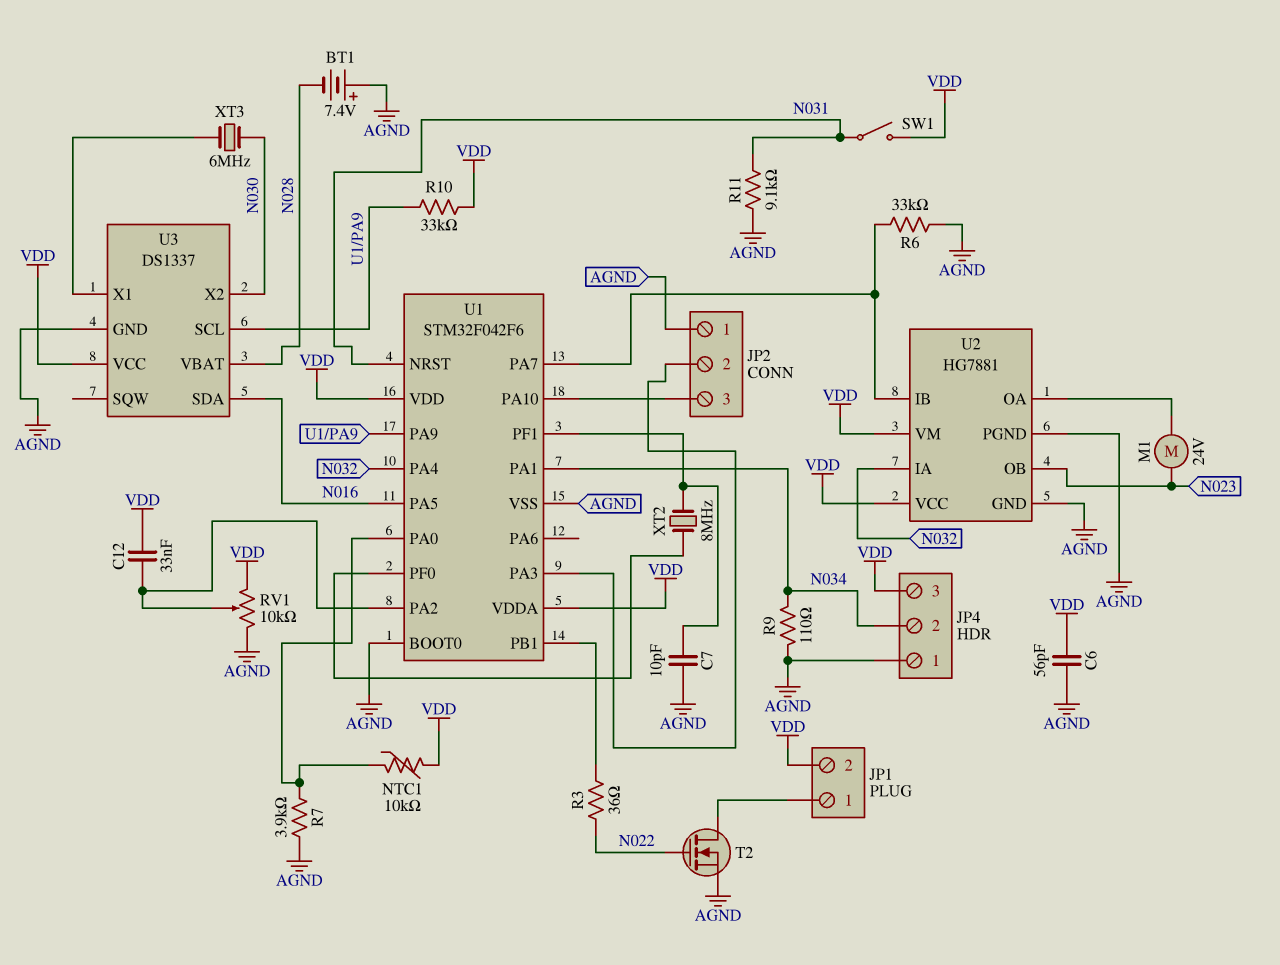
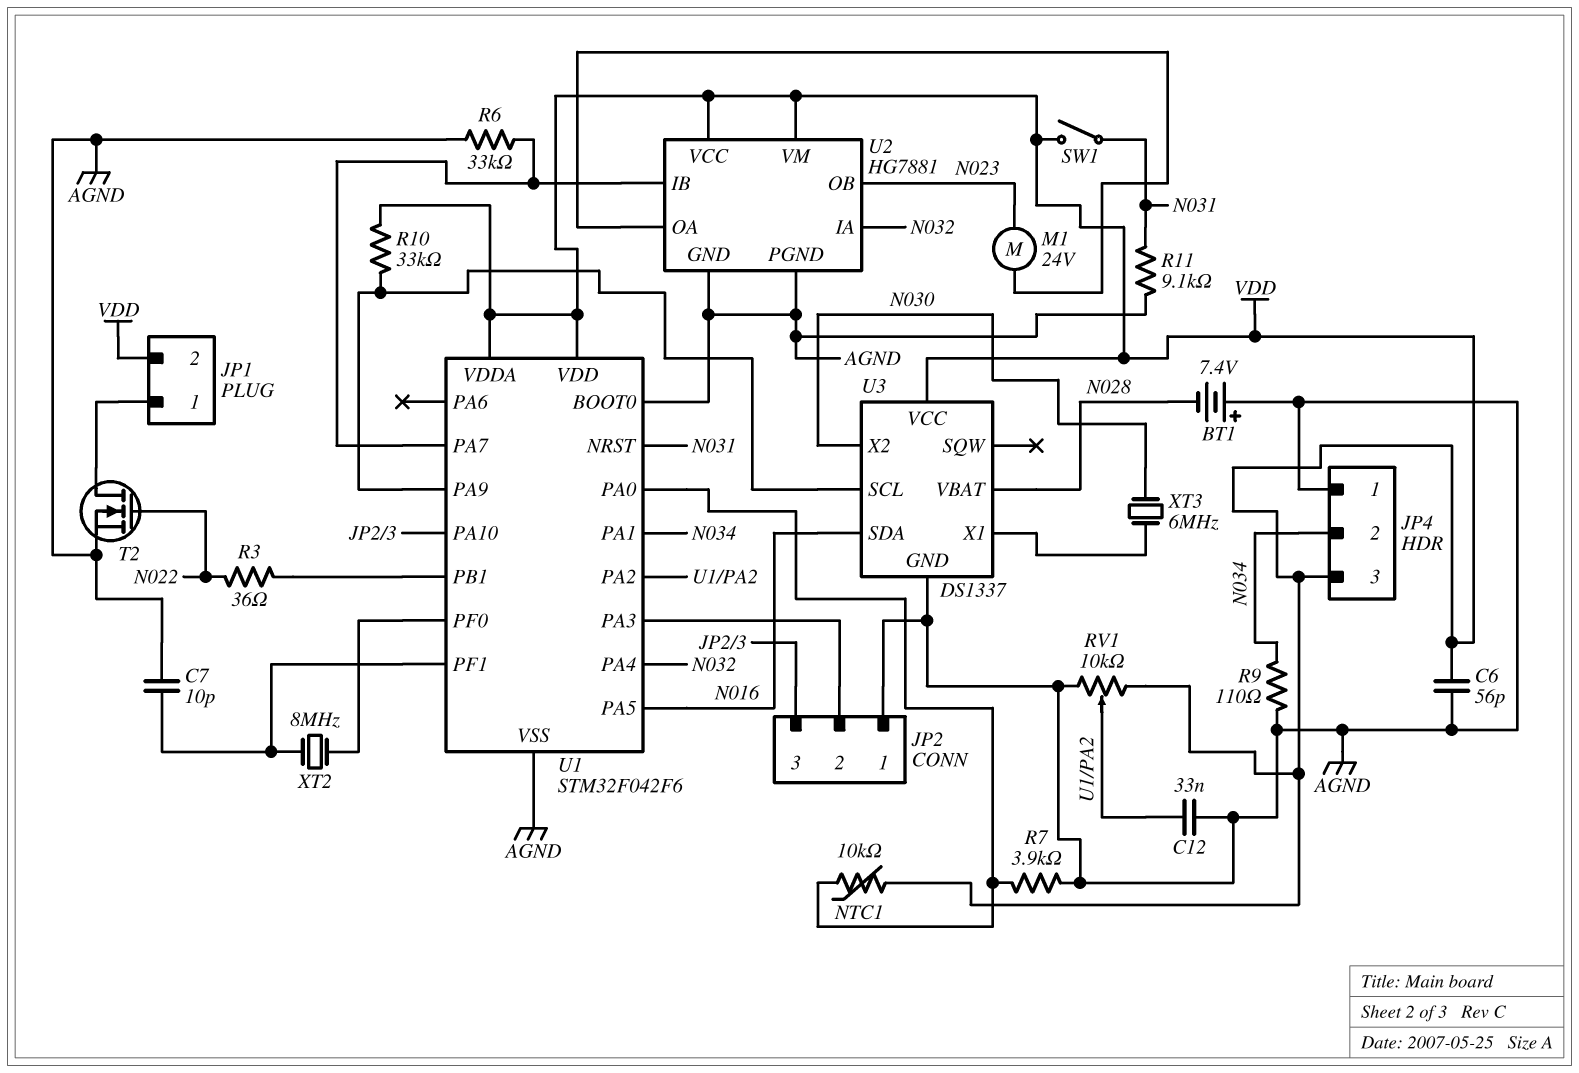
C12: 33nF (U1/PA2, VDD) -> 33nF (AGND, U1/PA2)

